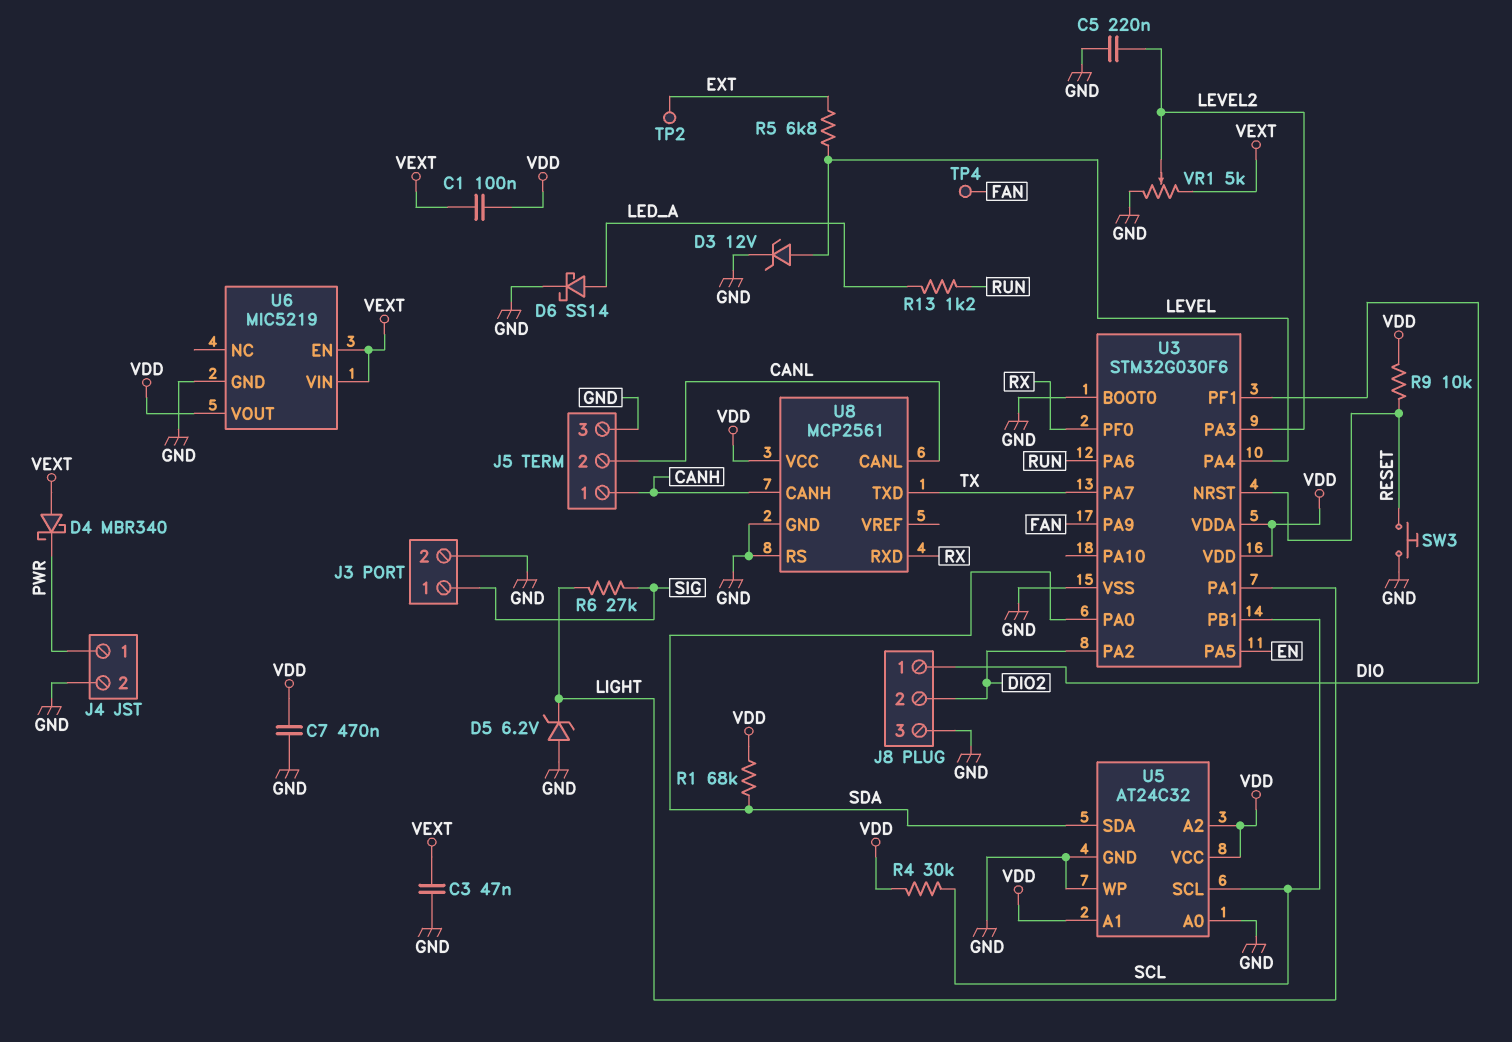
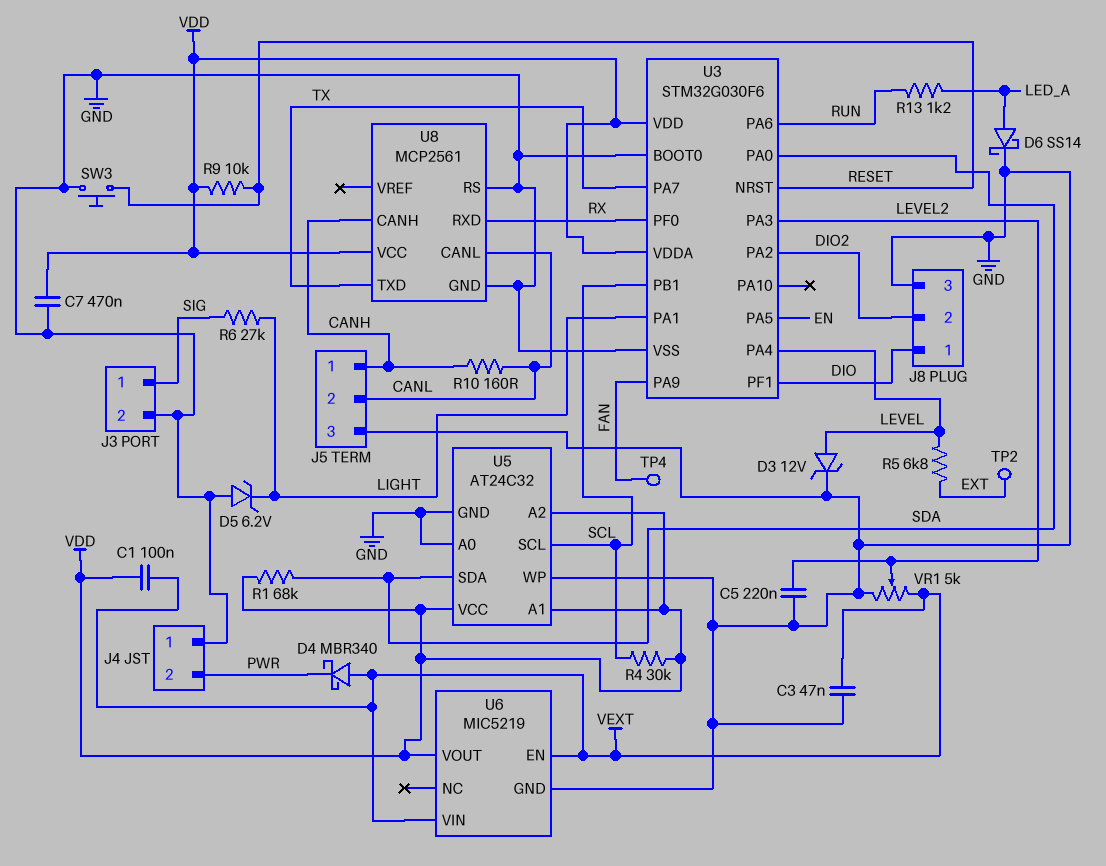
J4 pin 1: PWR -> GND
J4 pin 2: GND -> PWR
R10: none -> 160 (CANH, CANL)

